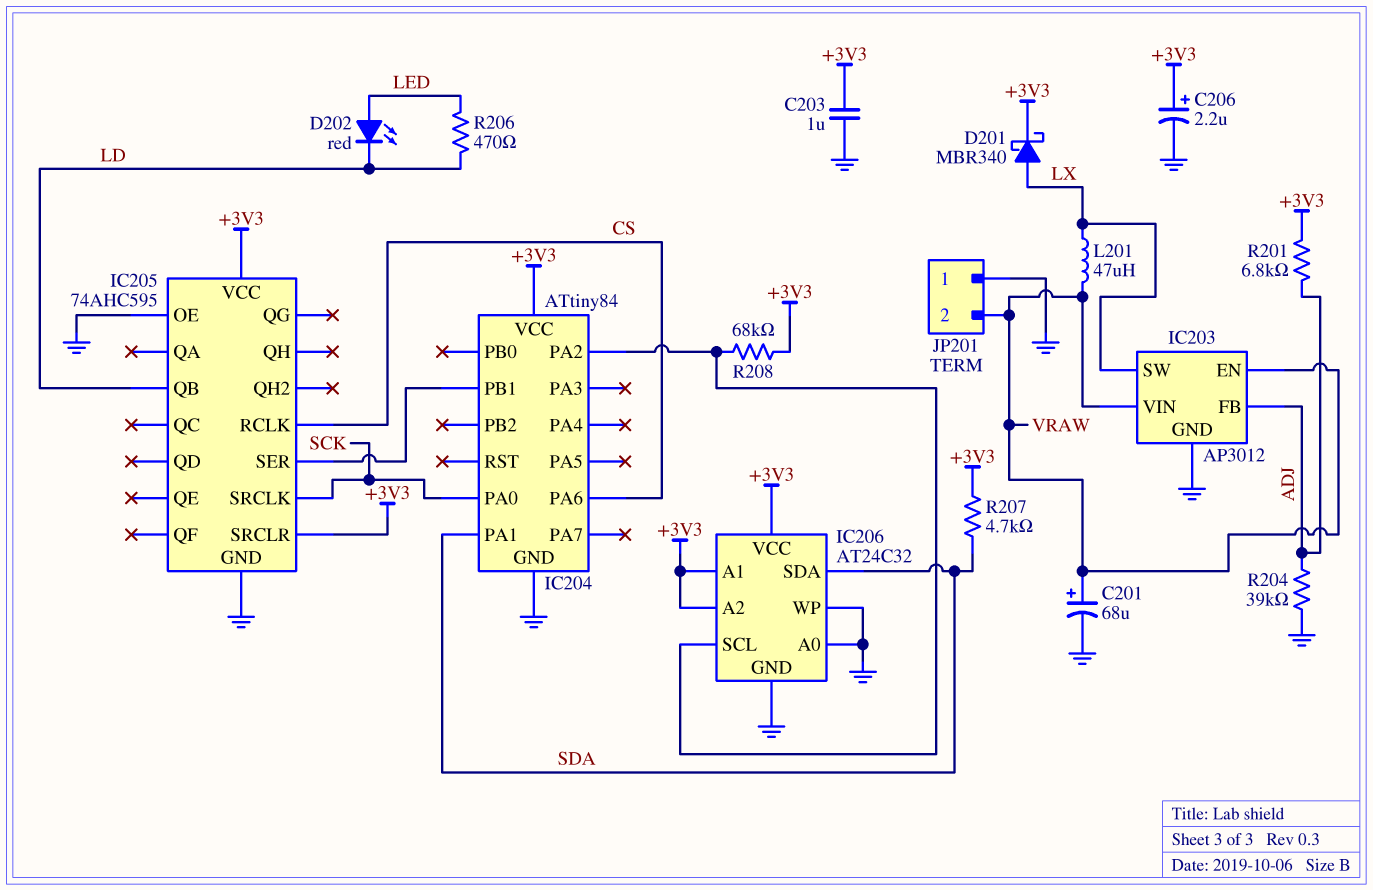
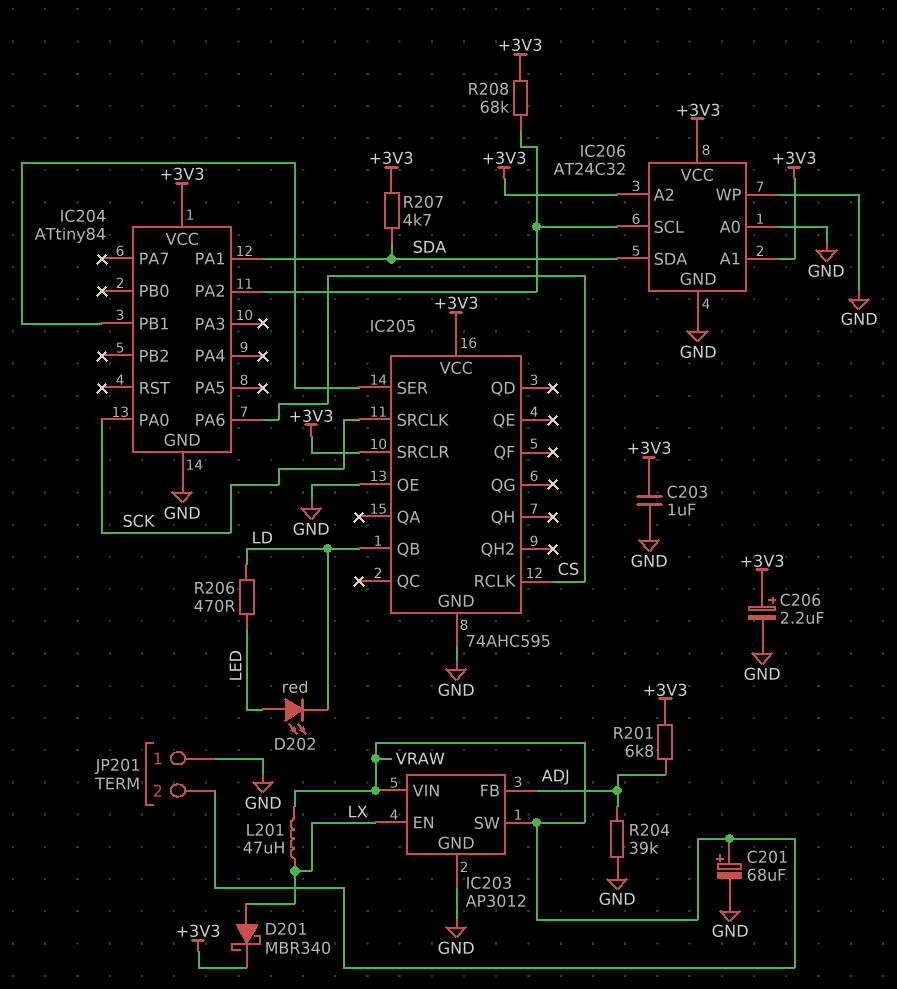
IC203 pin EN: VRAW -> LX
IC203 pin SW: LX -> VRAW

